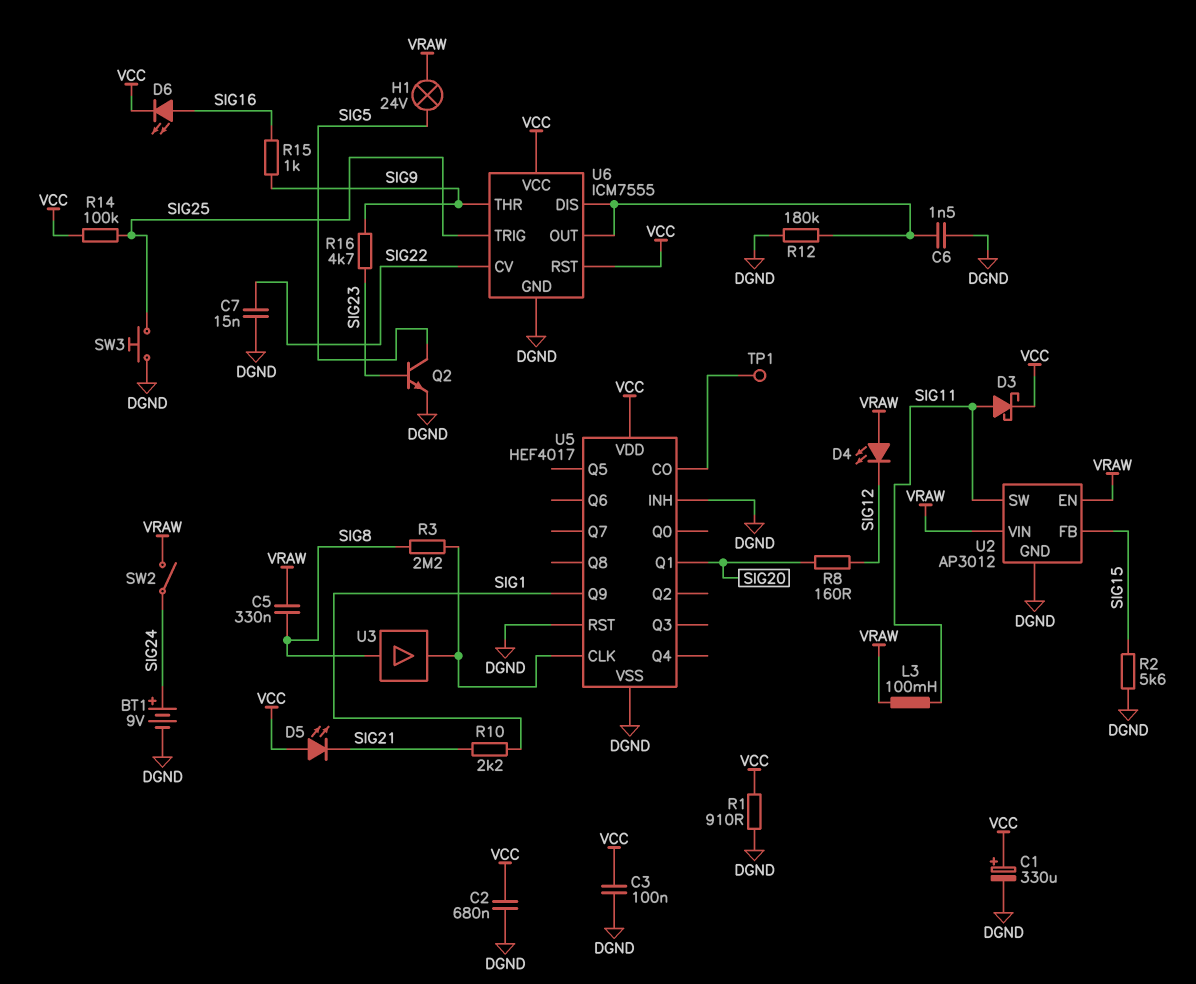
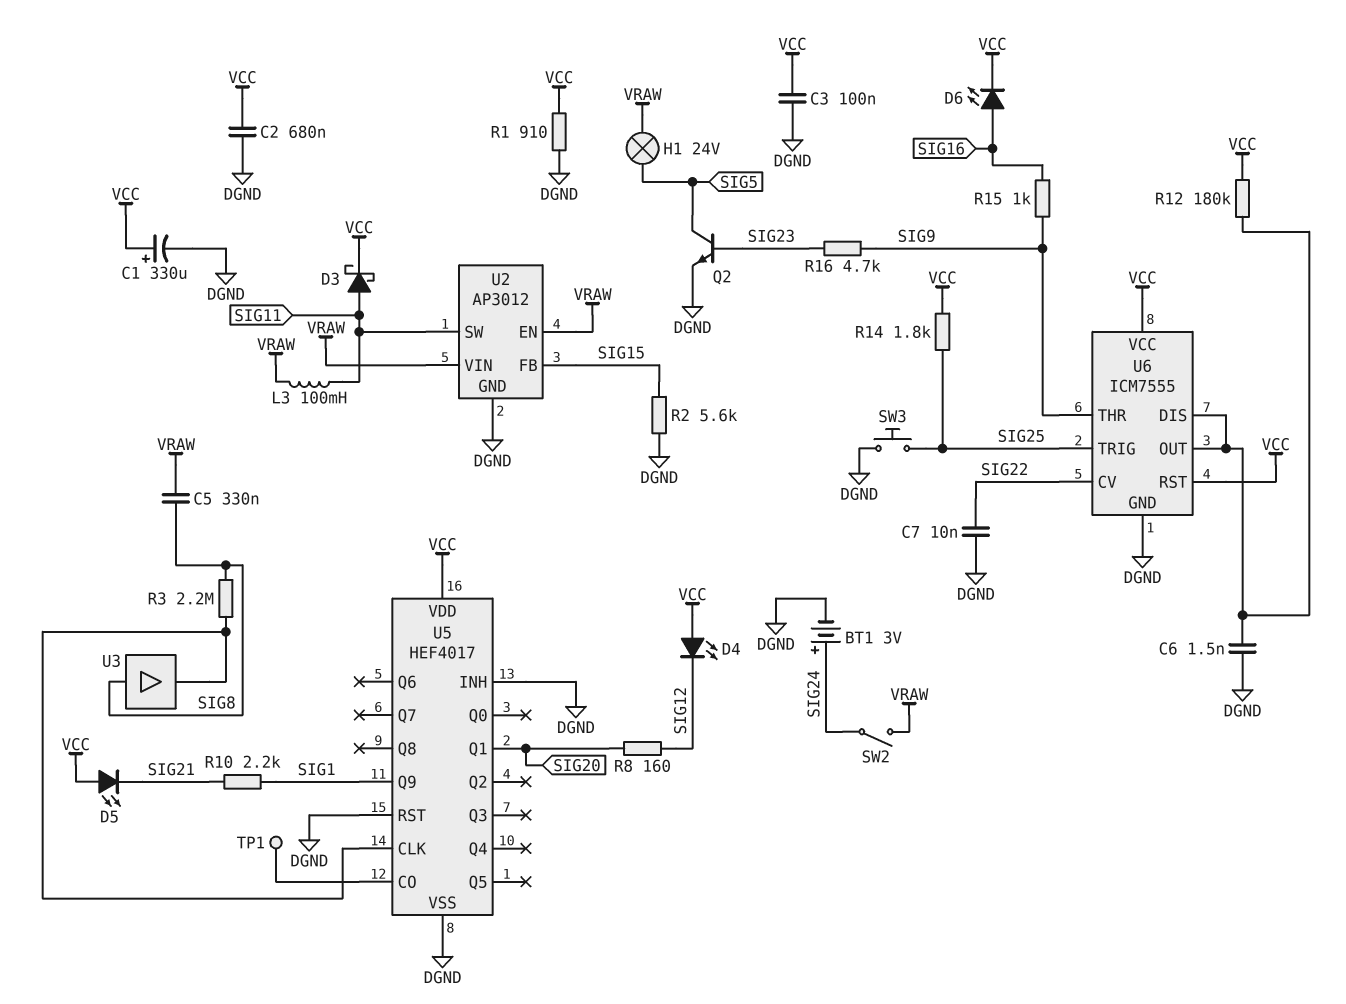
BT1: 9V (plus SIG24, minus DGND) -> 3V (plus SIG24, minus DGND)
C7: 15nF (DGND, SIG22) -> 10nF (DGND, SIG22)
D4: LED (A VRAW, K SIG12) -> LED (A VCC, K SIG12)
R12: 180k (DGND, U6/DIS) -> 180k (U6/DIS, VCC)
R14: 100k (SIG25, VCC) -> 1.8k (SIG25, VCC)

